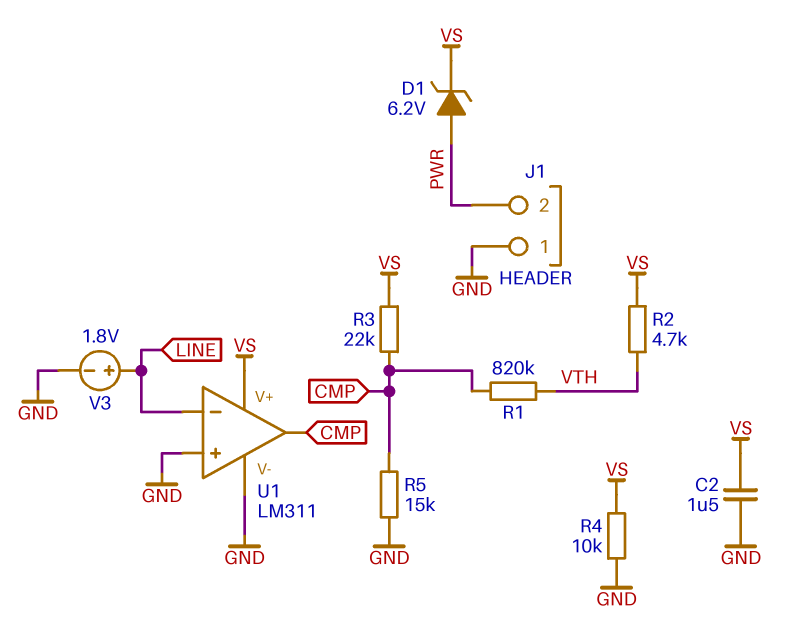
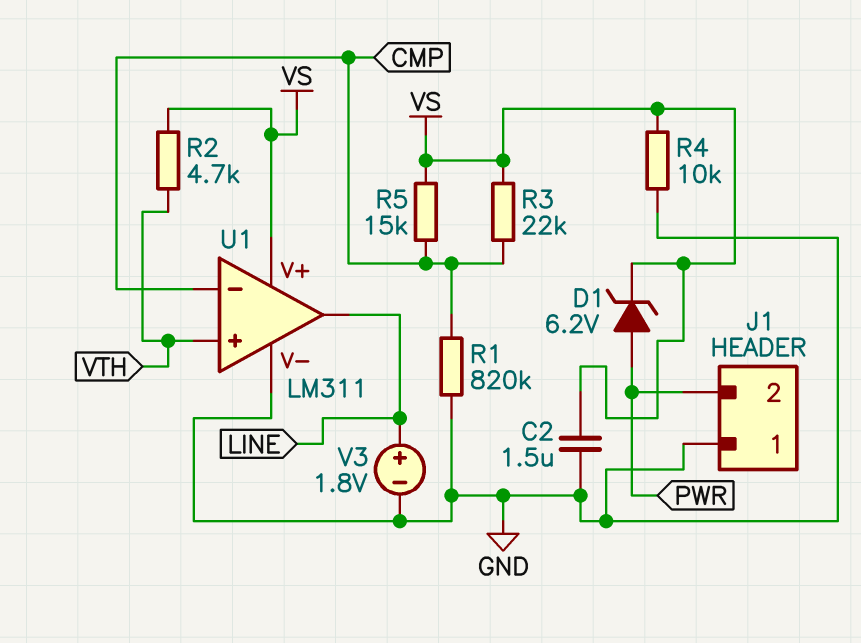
R1: 820k (CMP, VTH) -> 820k (CMP, GND)
R5: 15k (CMP, GND) -> 15k (CMP, VS)
U1 pin in+: GND -> VTH
U1 pin in-: LINE -> CMP
U1 pin out: CMP -> LINE

